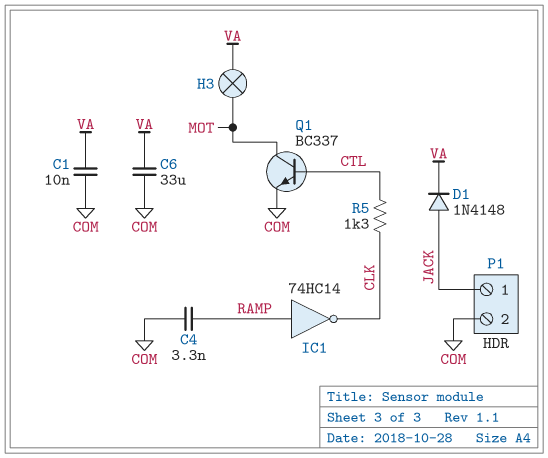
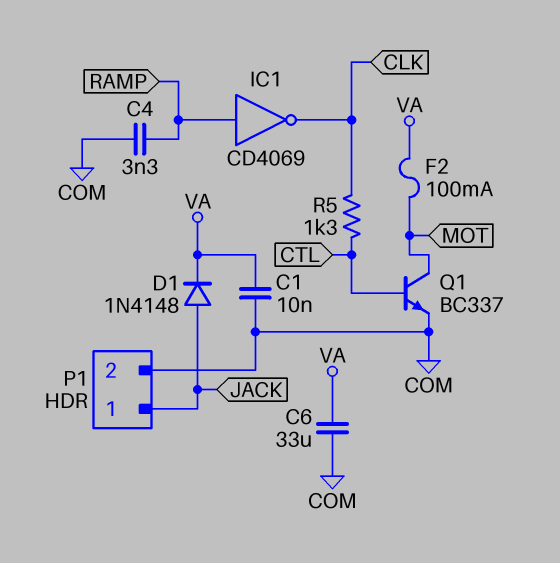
F2: none -> 100mA (MOT, VA)
H3: lamp (MOT, VA) -> none
IC1: NOT 74HC14 (in RAMP, out CLK) -> NOT CD4069 (in RAMP, out CLK)

